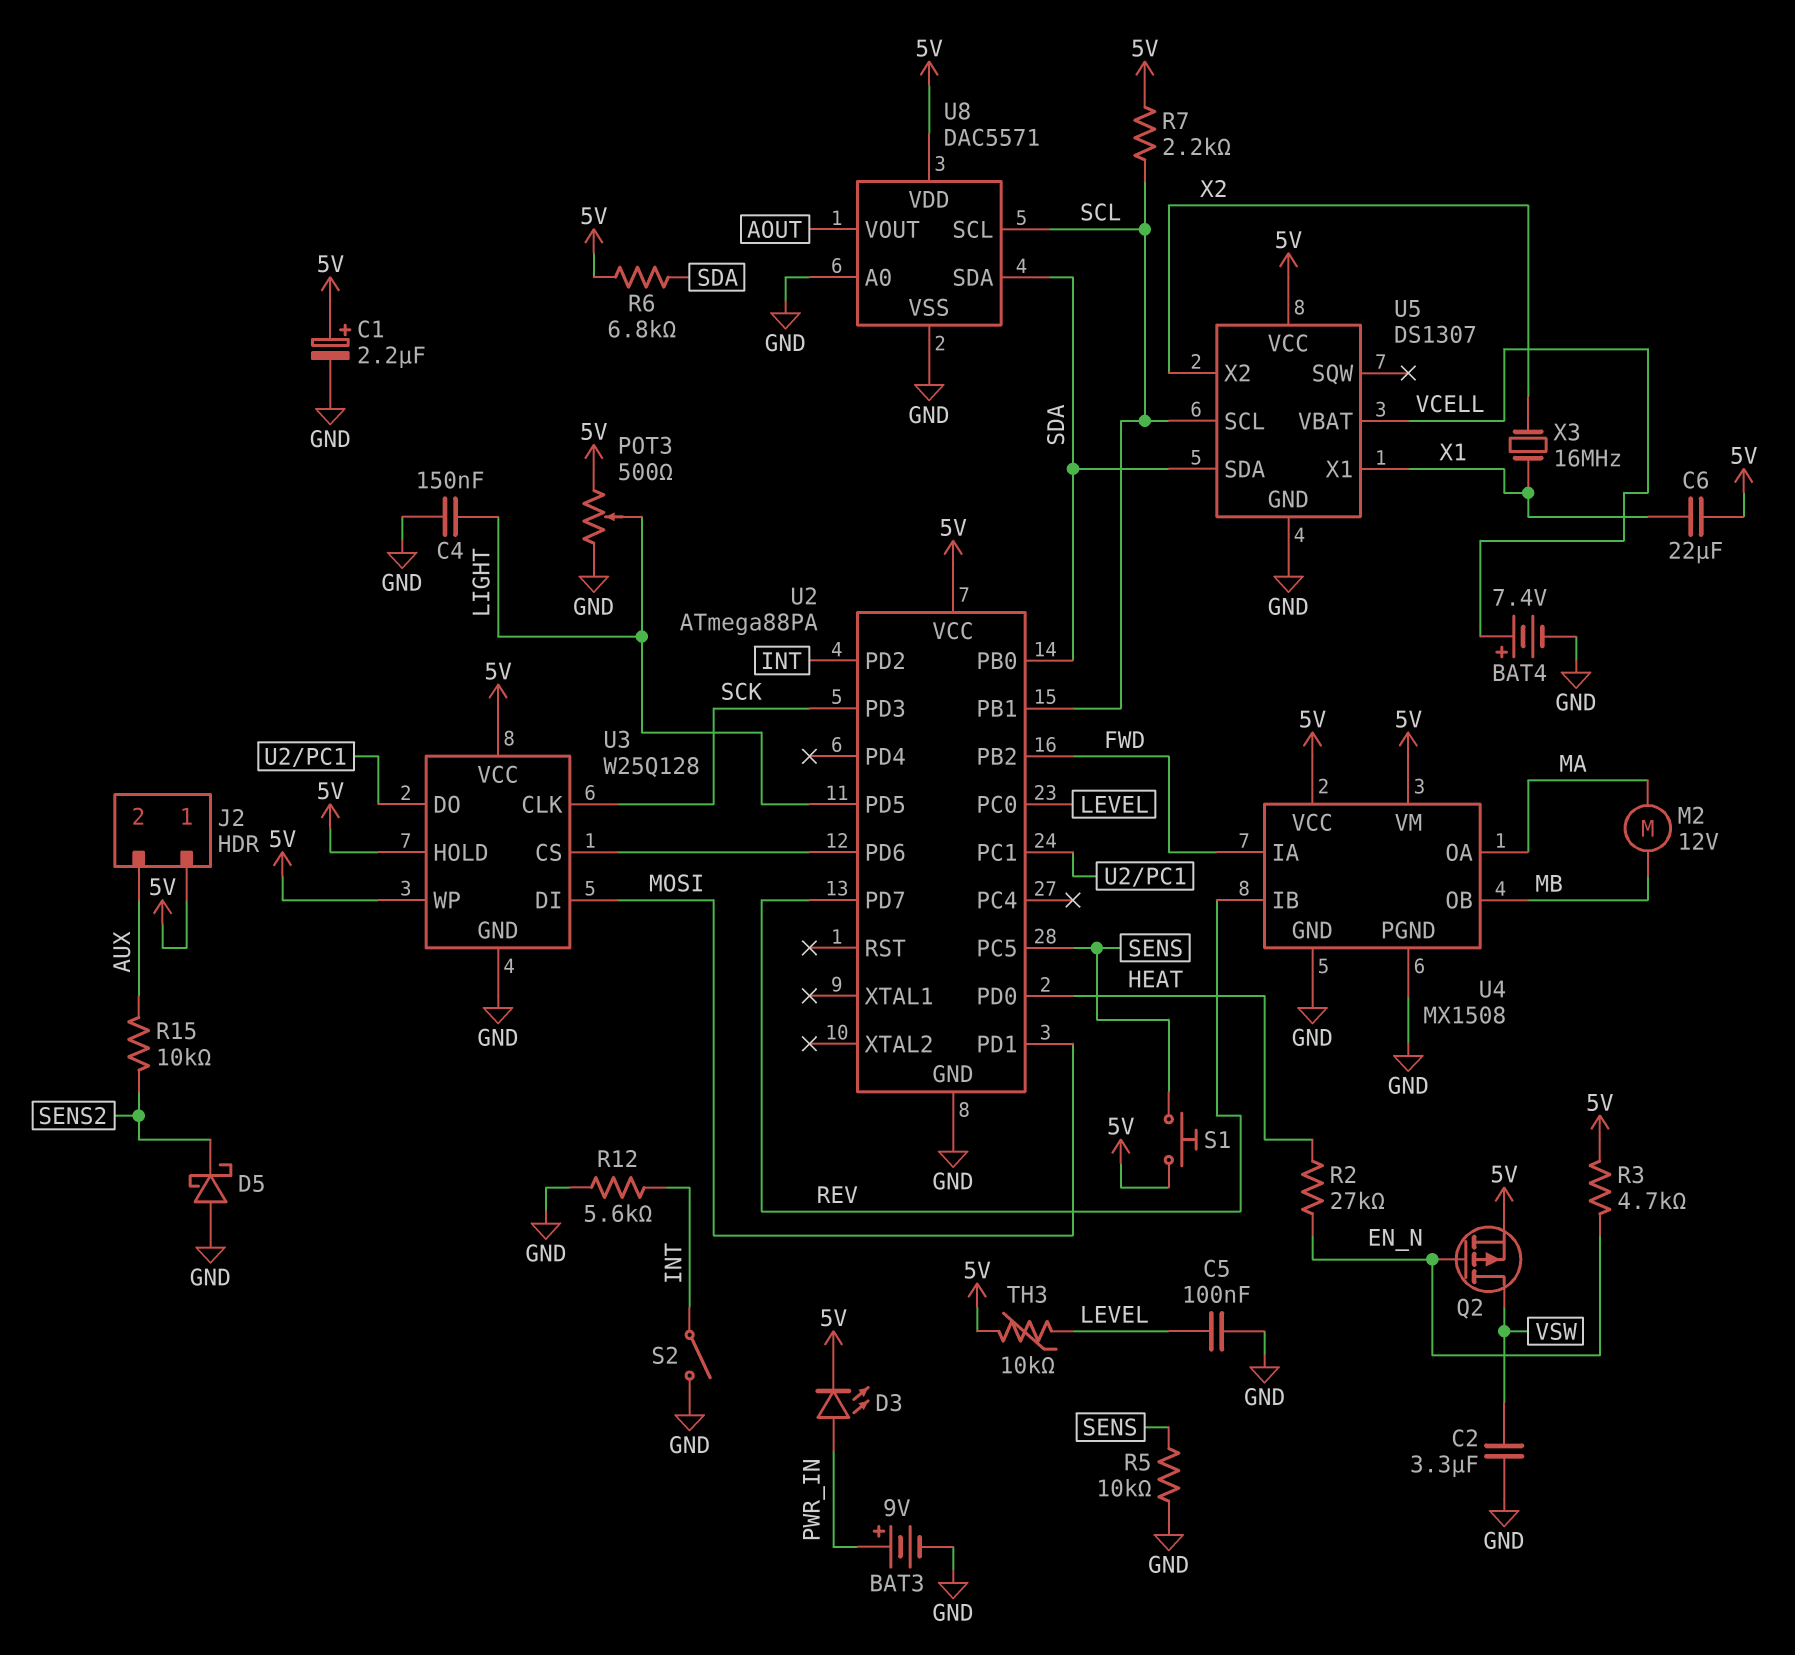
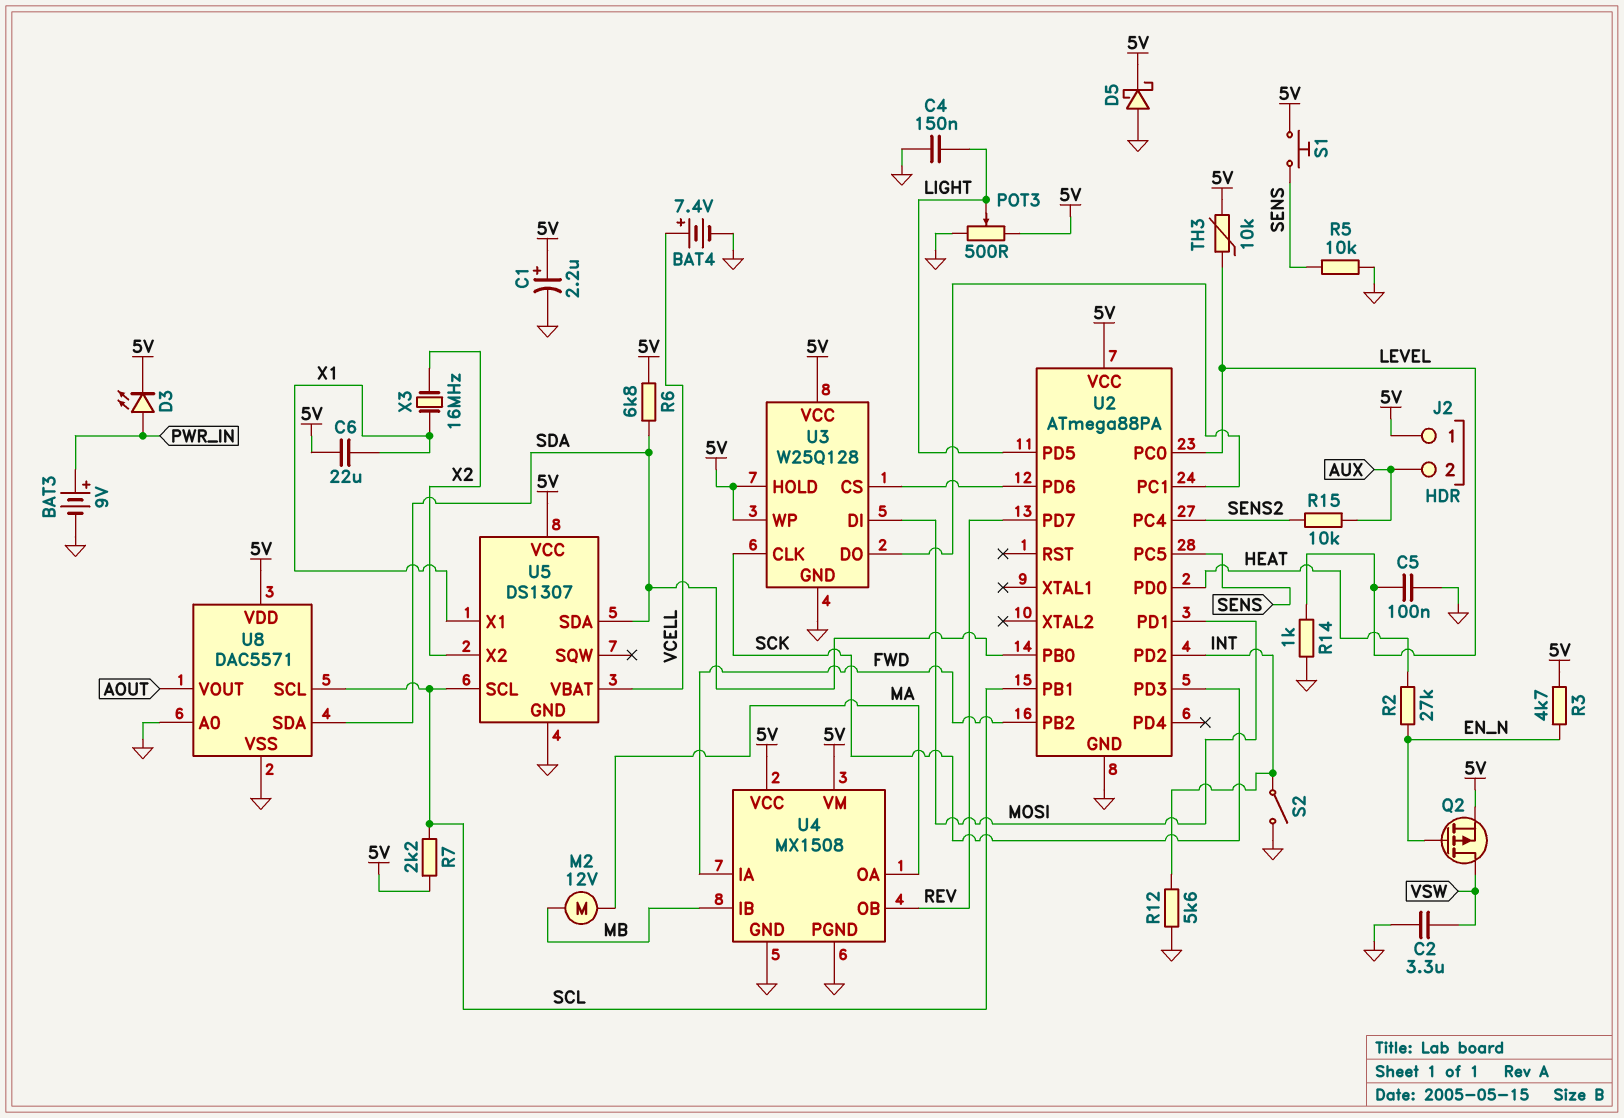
D5: schottky (A GND, K SENS2) -> schottky (A GND, K 5V)
R14: none -> 1k (GND, LEVEL)
U2 pin PC4: none -> SENS2
U4 pin IB: REV -> MB
U4 pin OB: MB -> REV

